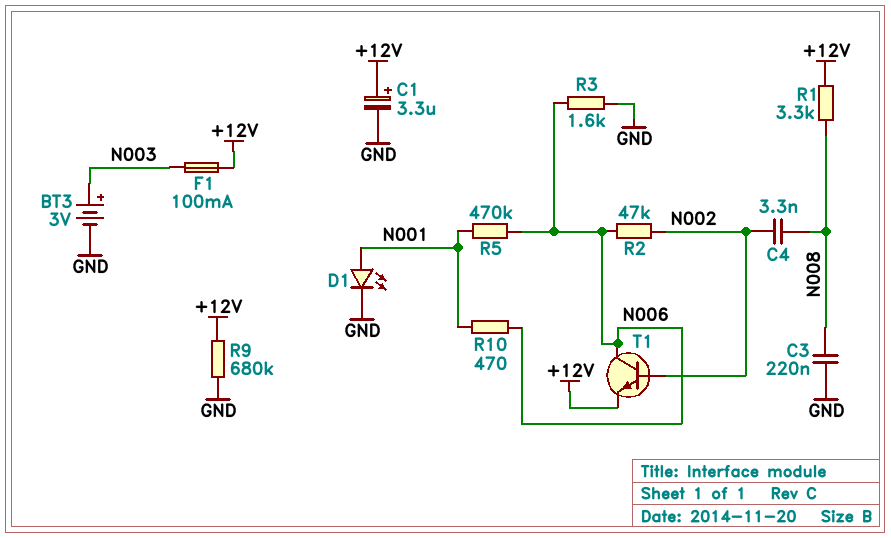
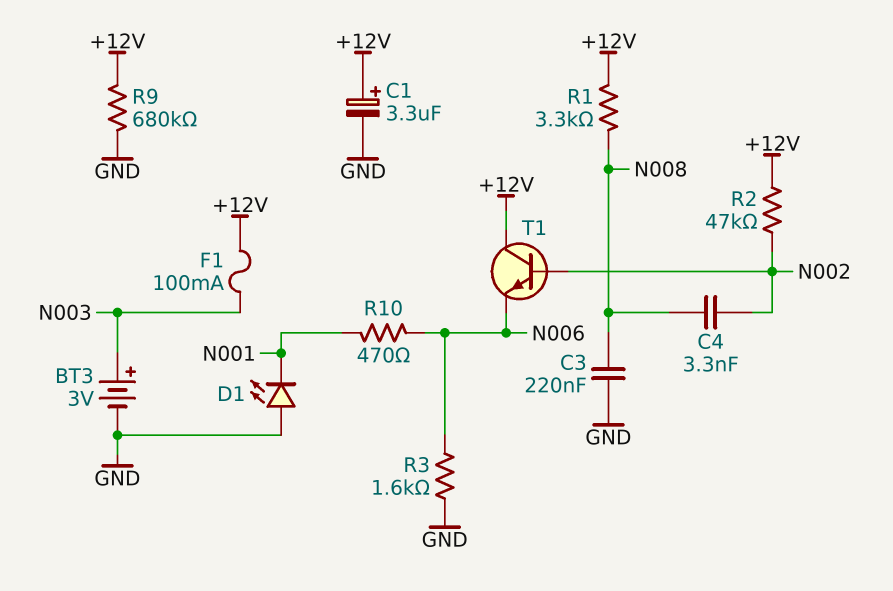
D1: LED (A N001, K GND) -> LED (A GND, K N001)
R2: 47k (N002, N006) -> 47k (+12V, N002)
R5: 470k (N001, N006) -> none
T1: NPN (B N002, C N006, E +12V) -> NPN (B N002, C +12V, E N006)

